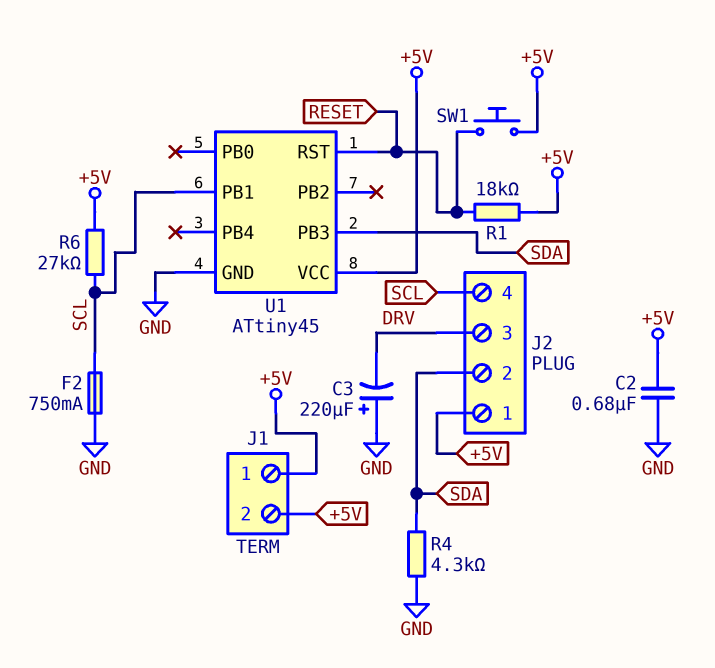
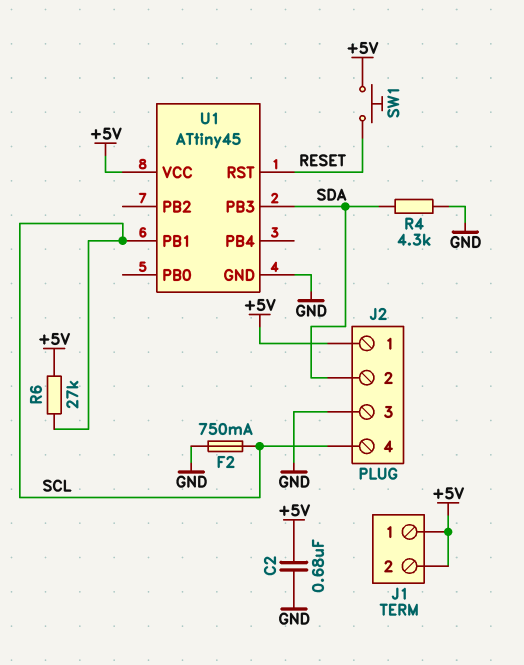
C3: 220uF (plus GND, minus DRV) -> none
J2 pin 3: DRV -> GND
R1: 18k (+5V, RESET) -> none

